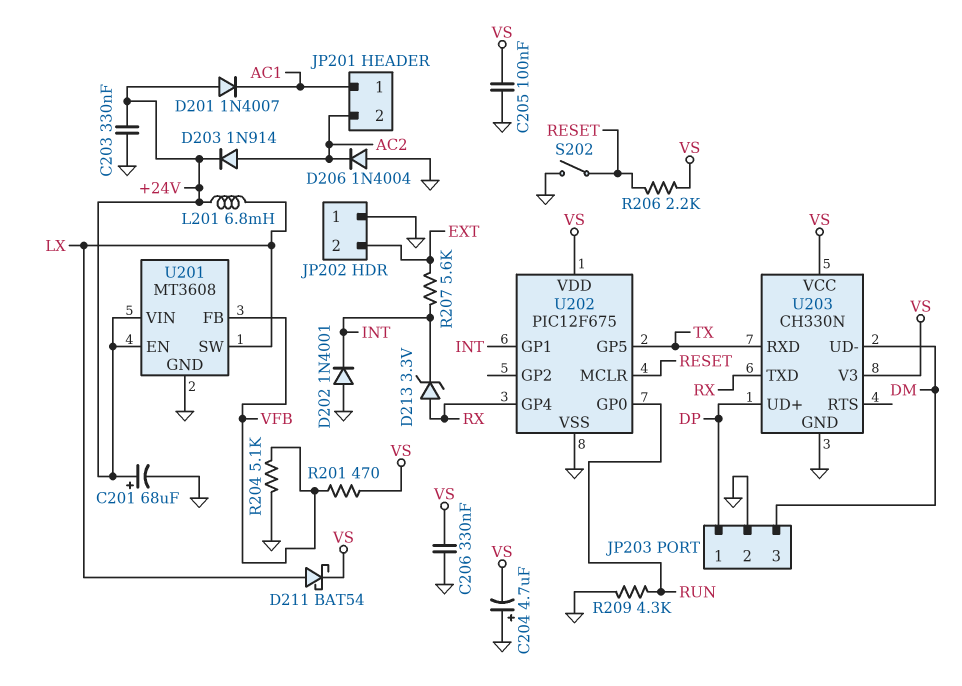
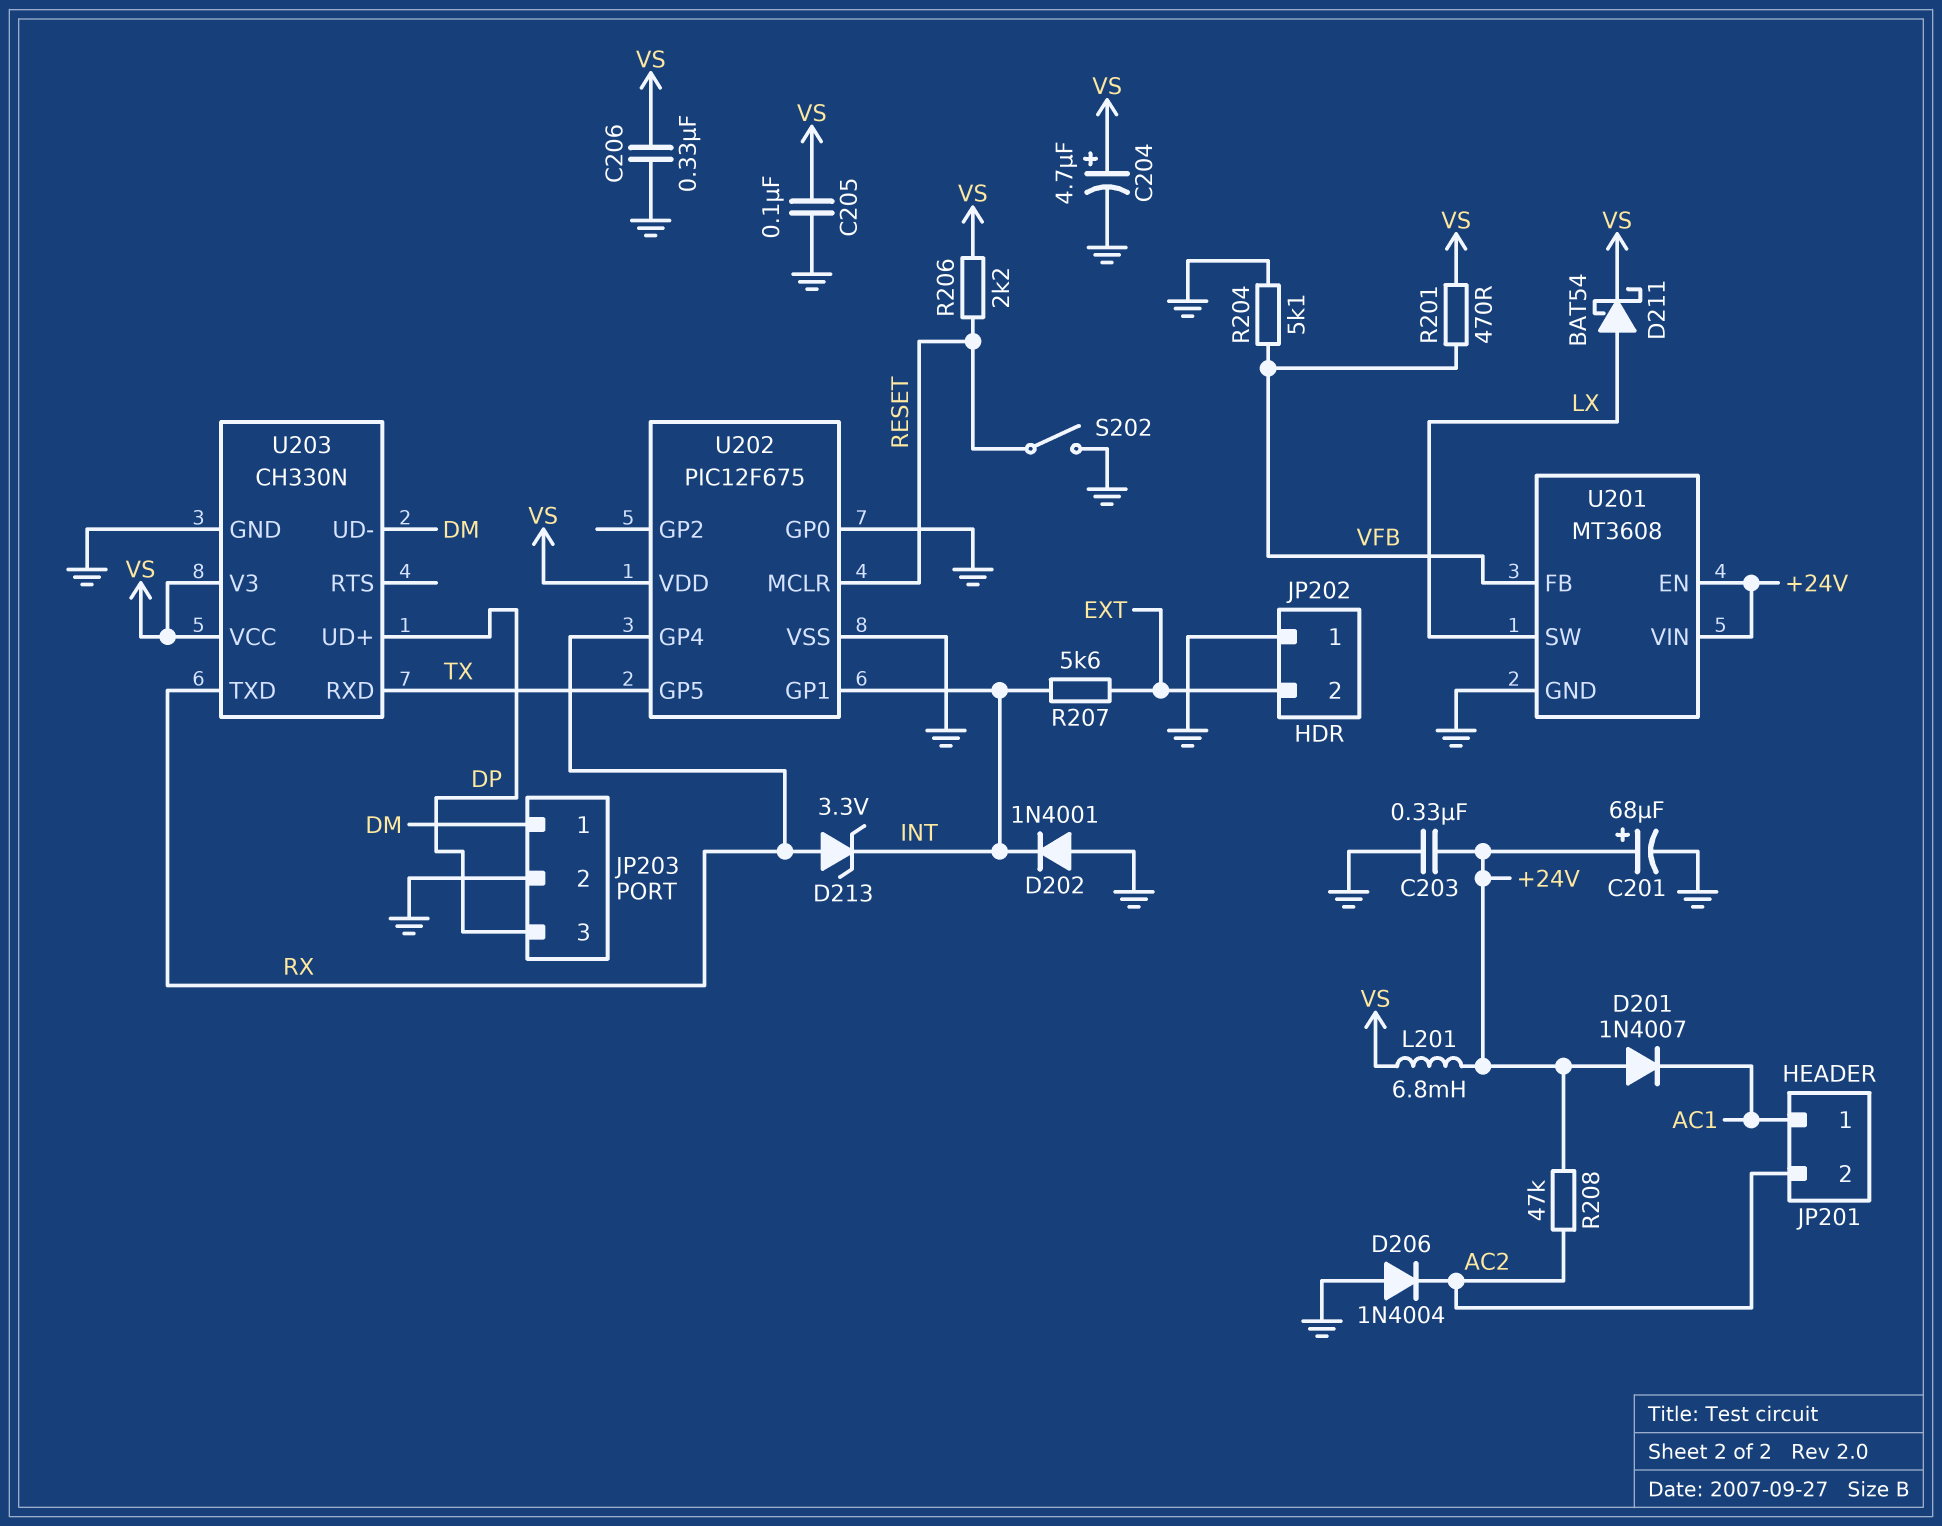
C204: 4.7uF (plus GND, minus VS) -> 4.7uF (plus VS, minus GND)
D203: diode 1N914 (A AC2, K +24V) -> none
JP203 pin 1: DP -> DM
JP203 pin 3: DM -> DP
L201: 6.8mH (+24V, LX) -> 6.8mH (+24V, VS)
R208: none -> 47k (+24V, AC2)
R209: 4.3k (GND, RUN) -> none
U202 pin GP0: RUN -> GND

